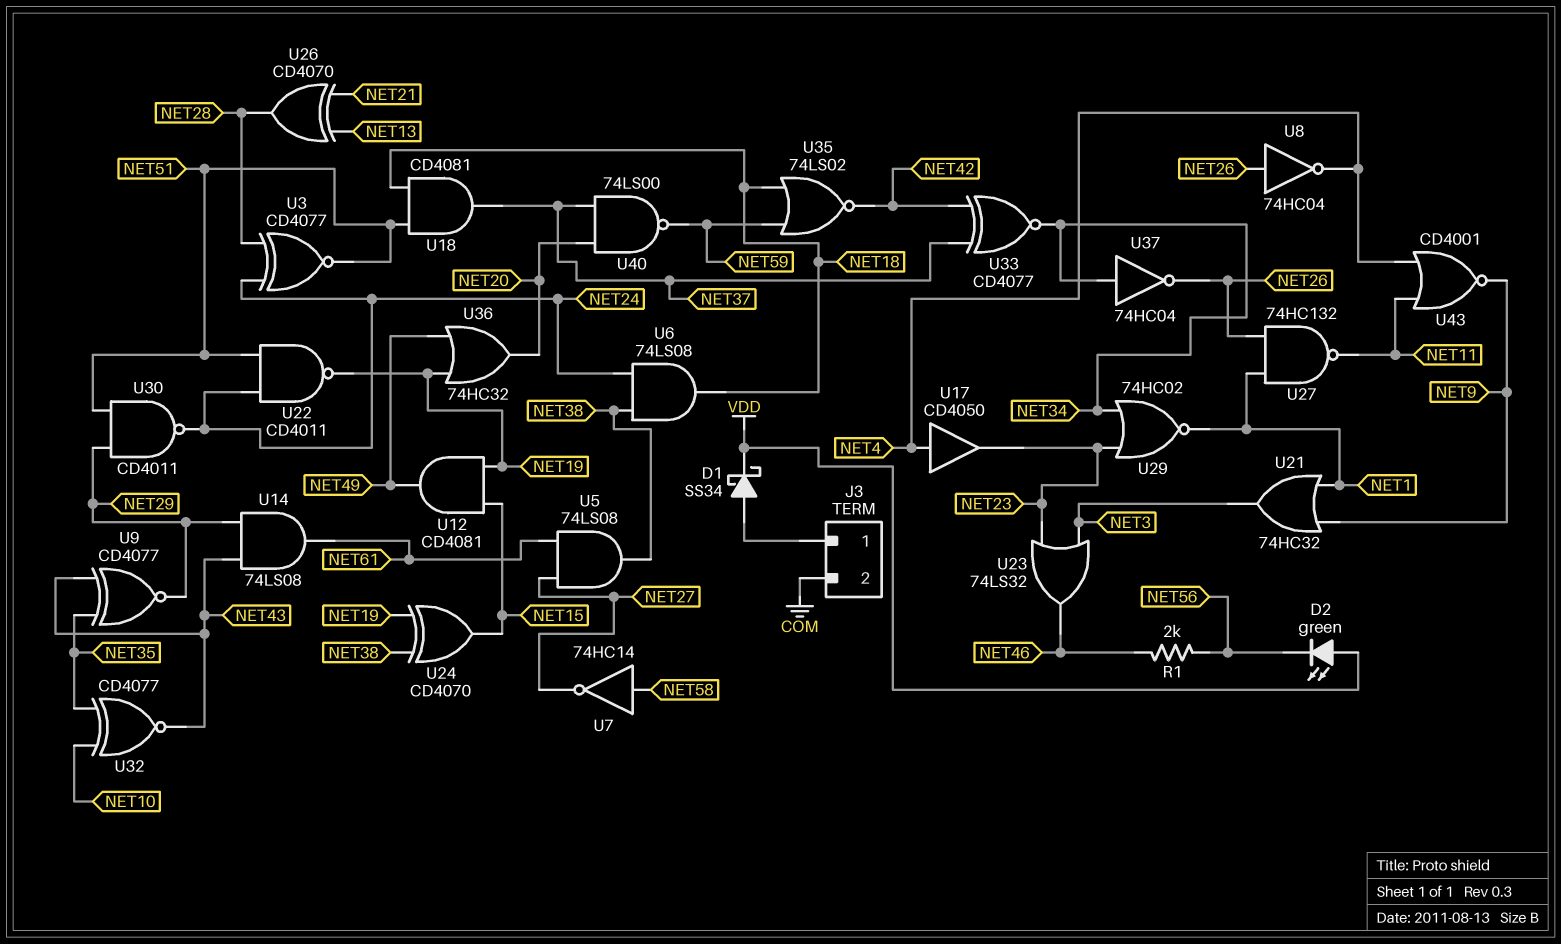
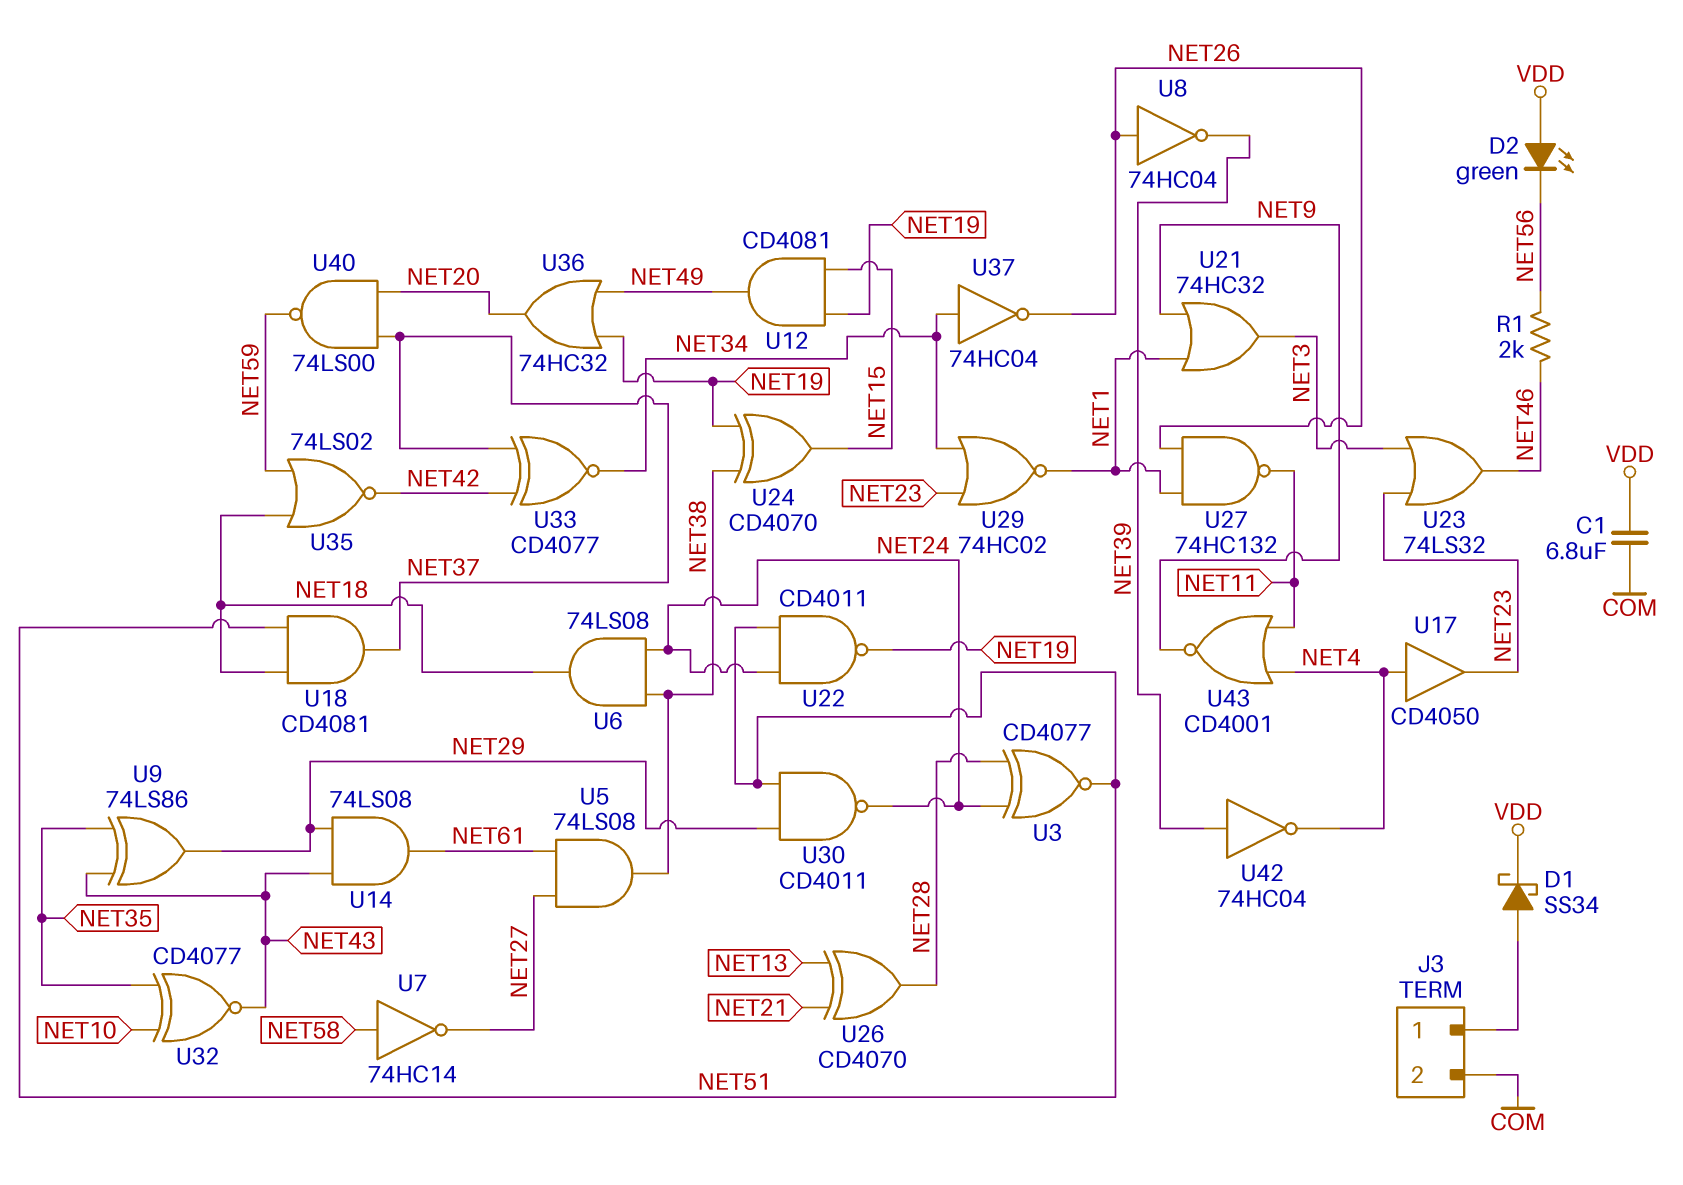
C1: none -> 6.8uF (COM, VDD)
U8: NOT 74HC04 (in NET26, out NET4) -> NOT 74HC04 (in NET26, out NET39)
U9: XNOR CD4077 (in NET35, in NET43, out NET29) -> XOR 74LS86 (in NET35, in NET43, out NET29)
U42: none -> NOT 74HC04 (in NET39, out NET4)

